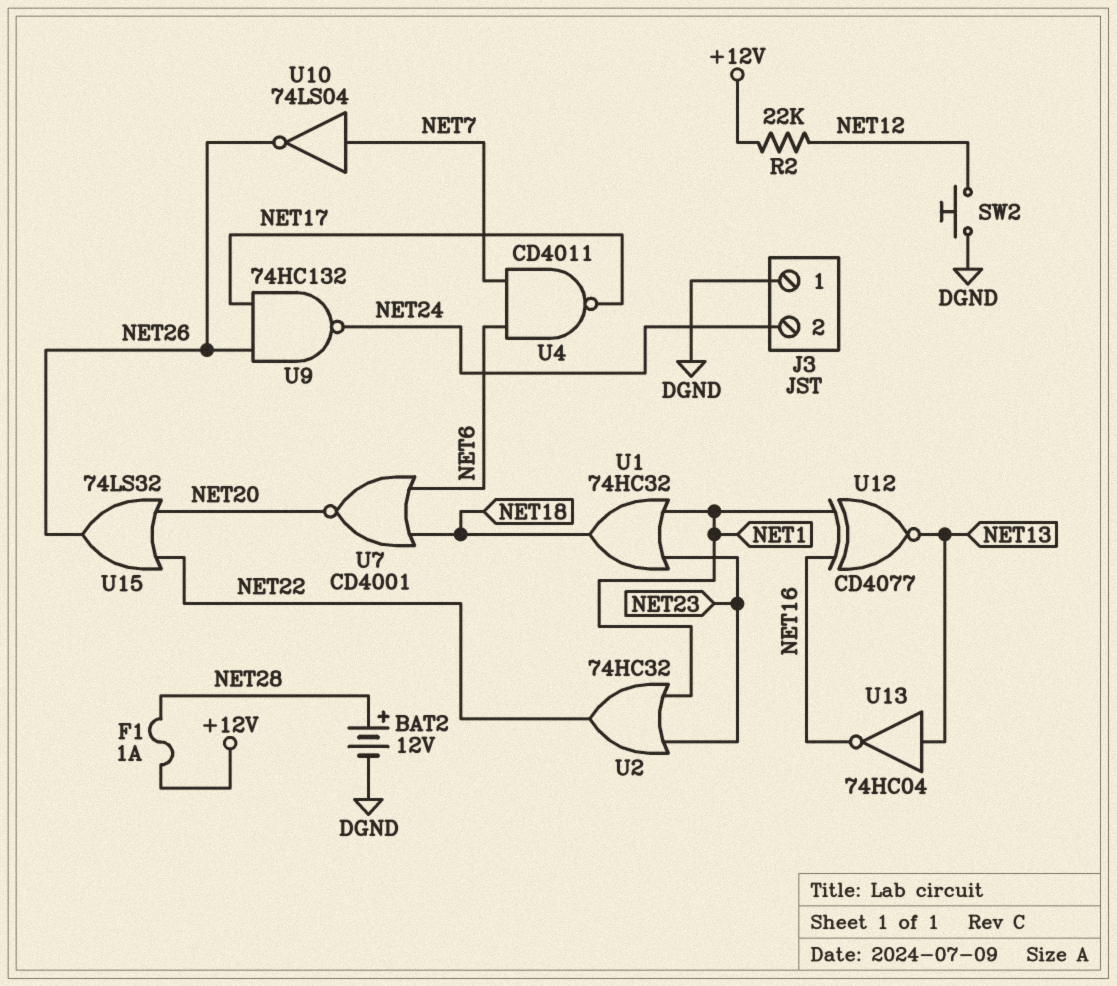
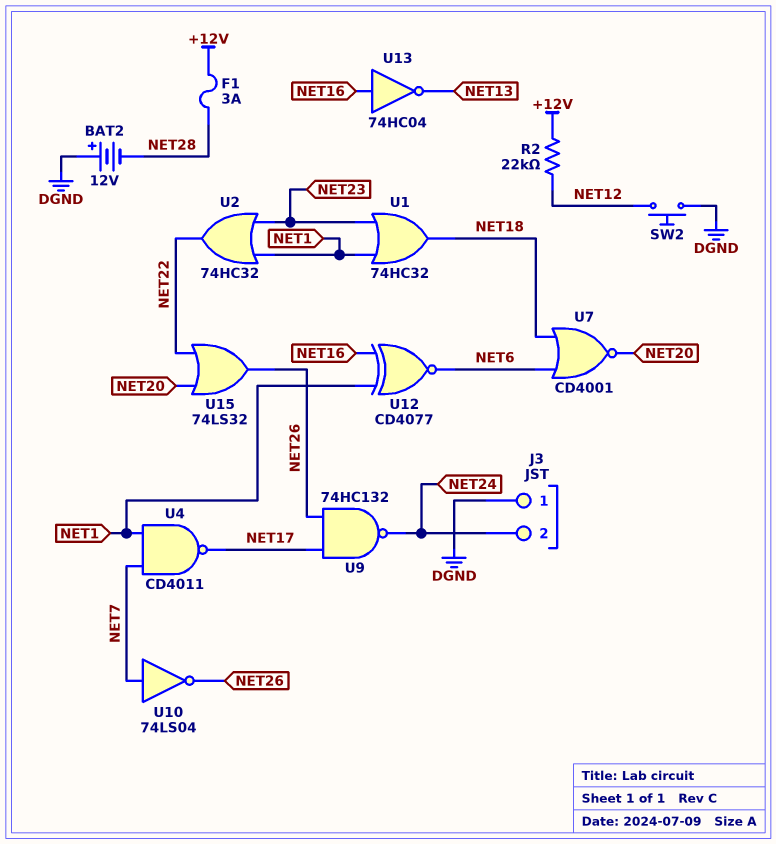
BAT2: 12V (plus NET28, minus DGND) -> 12V (plus DGND, minus NET28)
F1: 1A (+12V, NET28) -> 3A (+12V, NET28)
U4: NAND CD4011 (in NET6, in NET7, out NET17) -> NAND CD4011 (in NET1, in NET7, out NET17)
U12: XNOR CD4077 (in NET1, in NET16, out NET13) -> XNOR CD4077 (in NET1, in NET16, out NET6)
U13: NOT 74HC04 (in NET13, out NET16) -> NOT 74HC04 (in NET16, out NET13)

